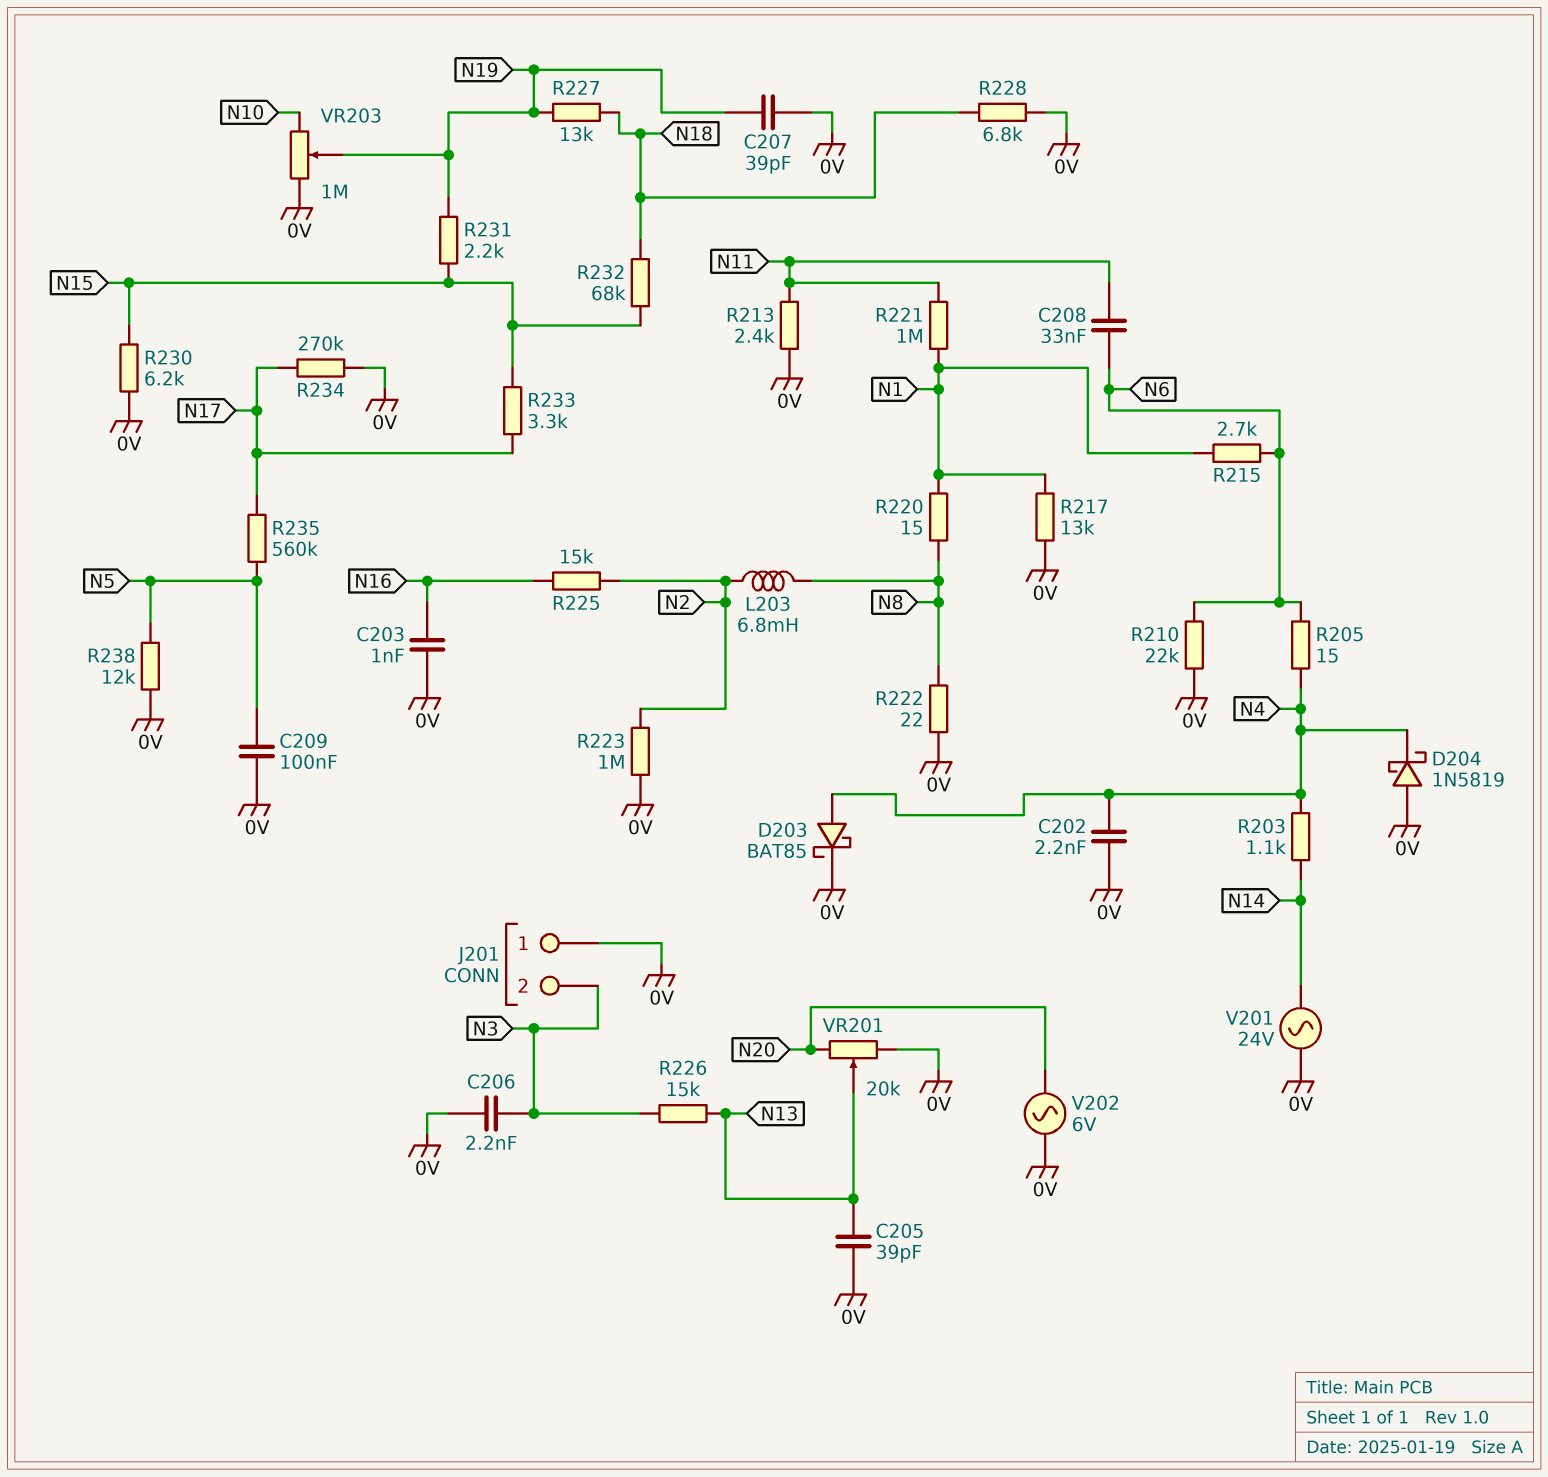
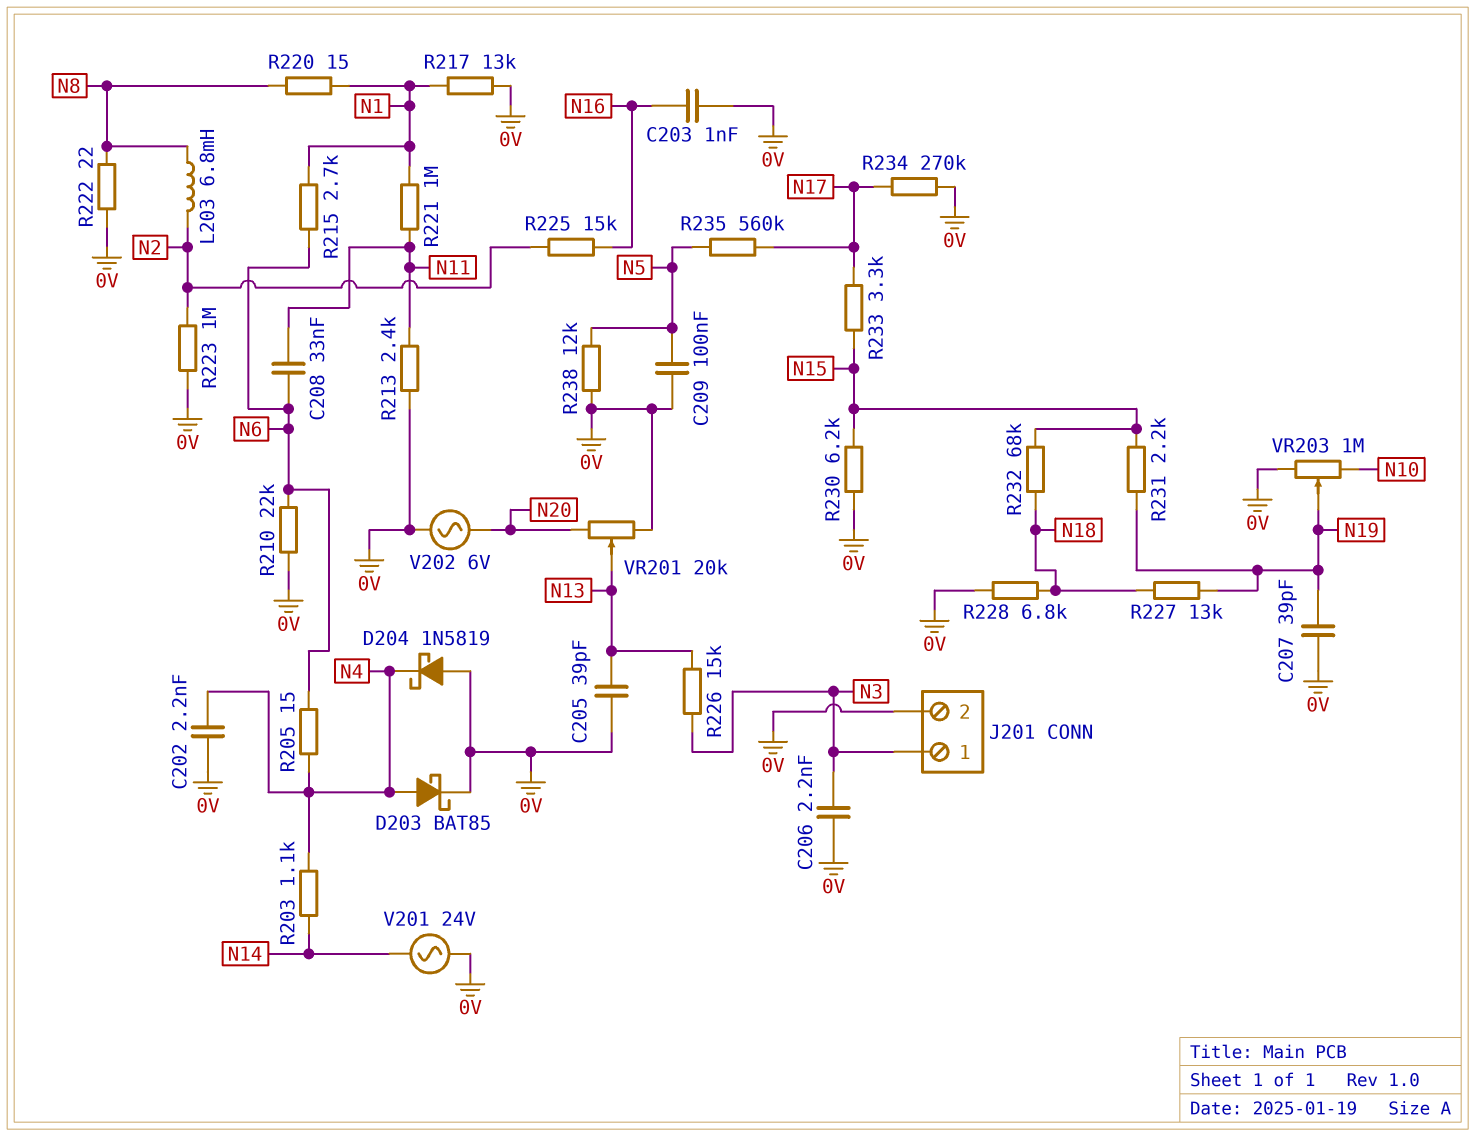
J201 pin 1: 0V -> N3
J201 pin 2: N3 -> 0V

